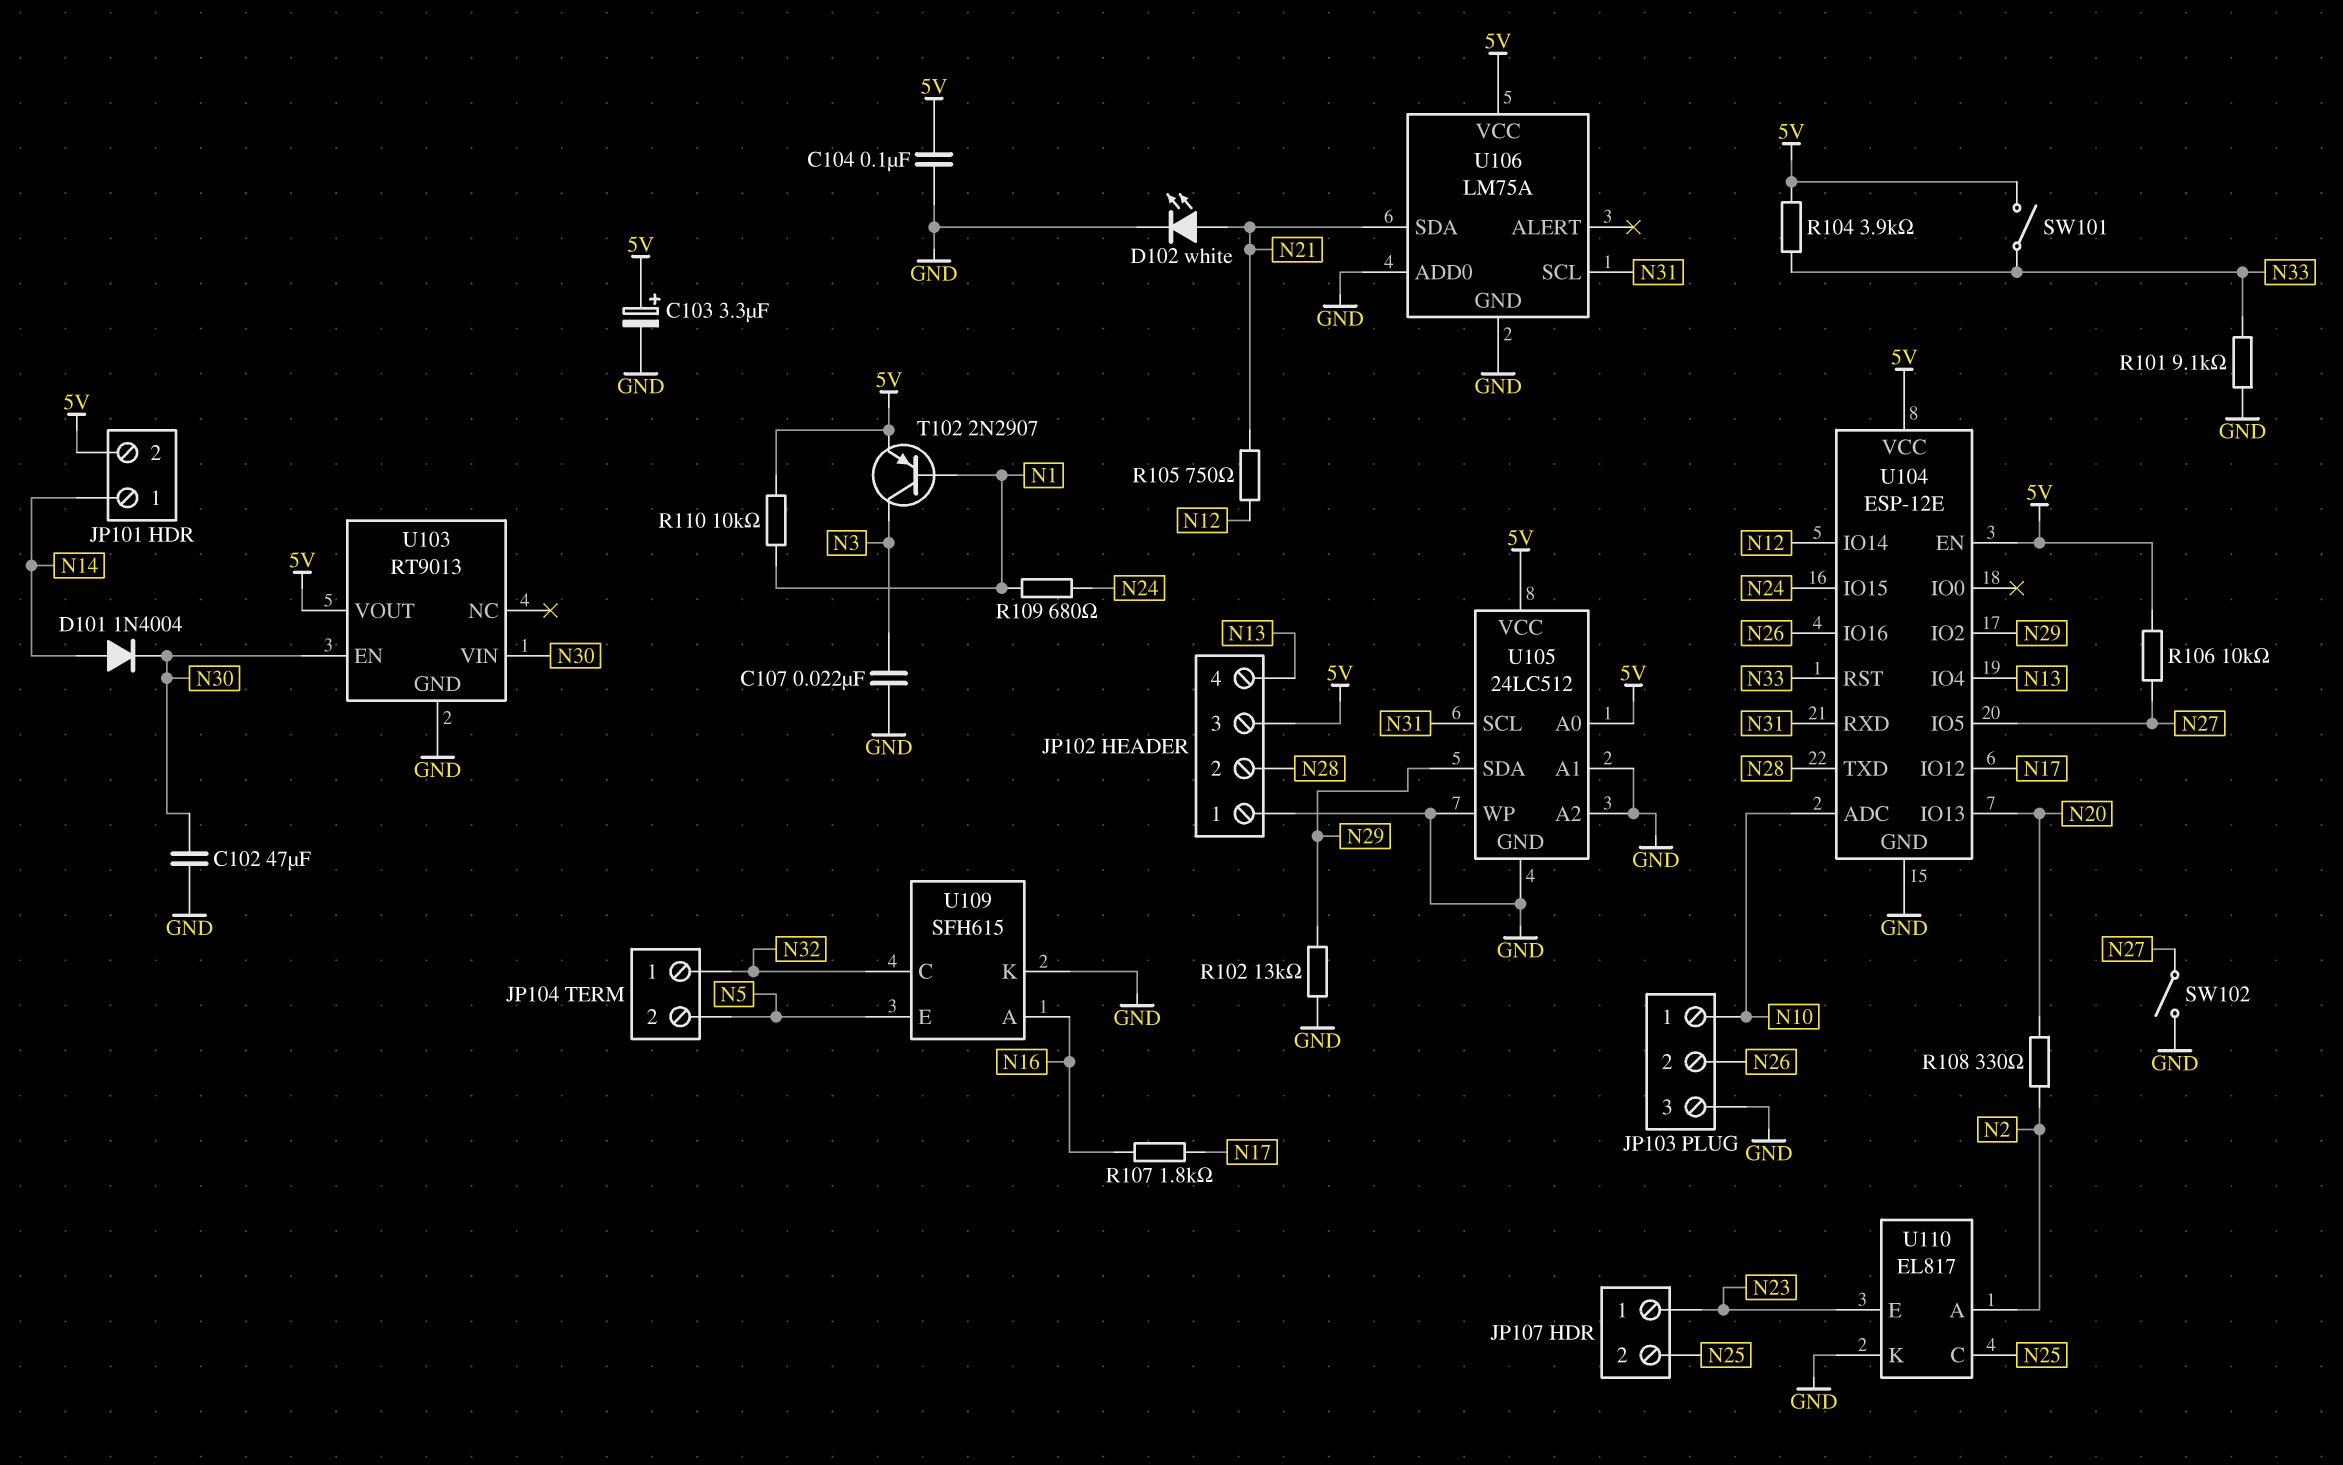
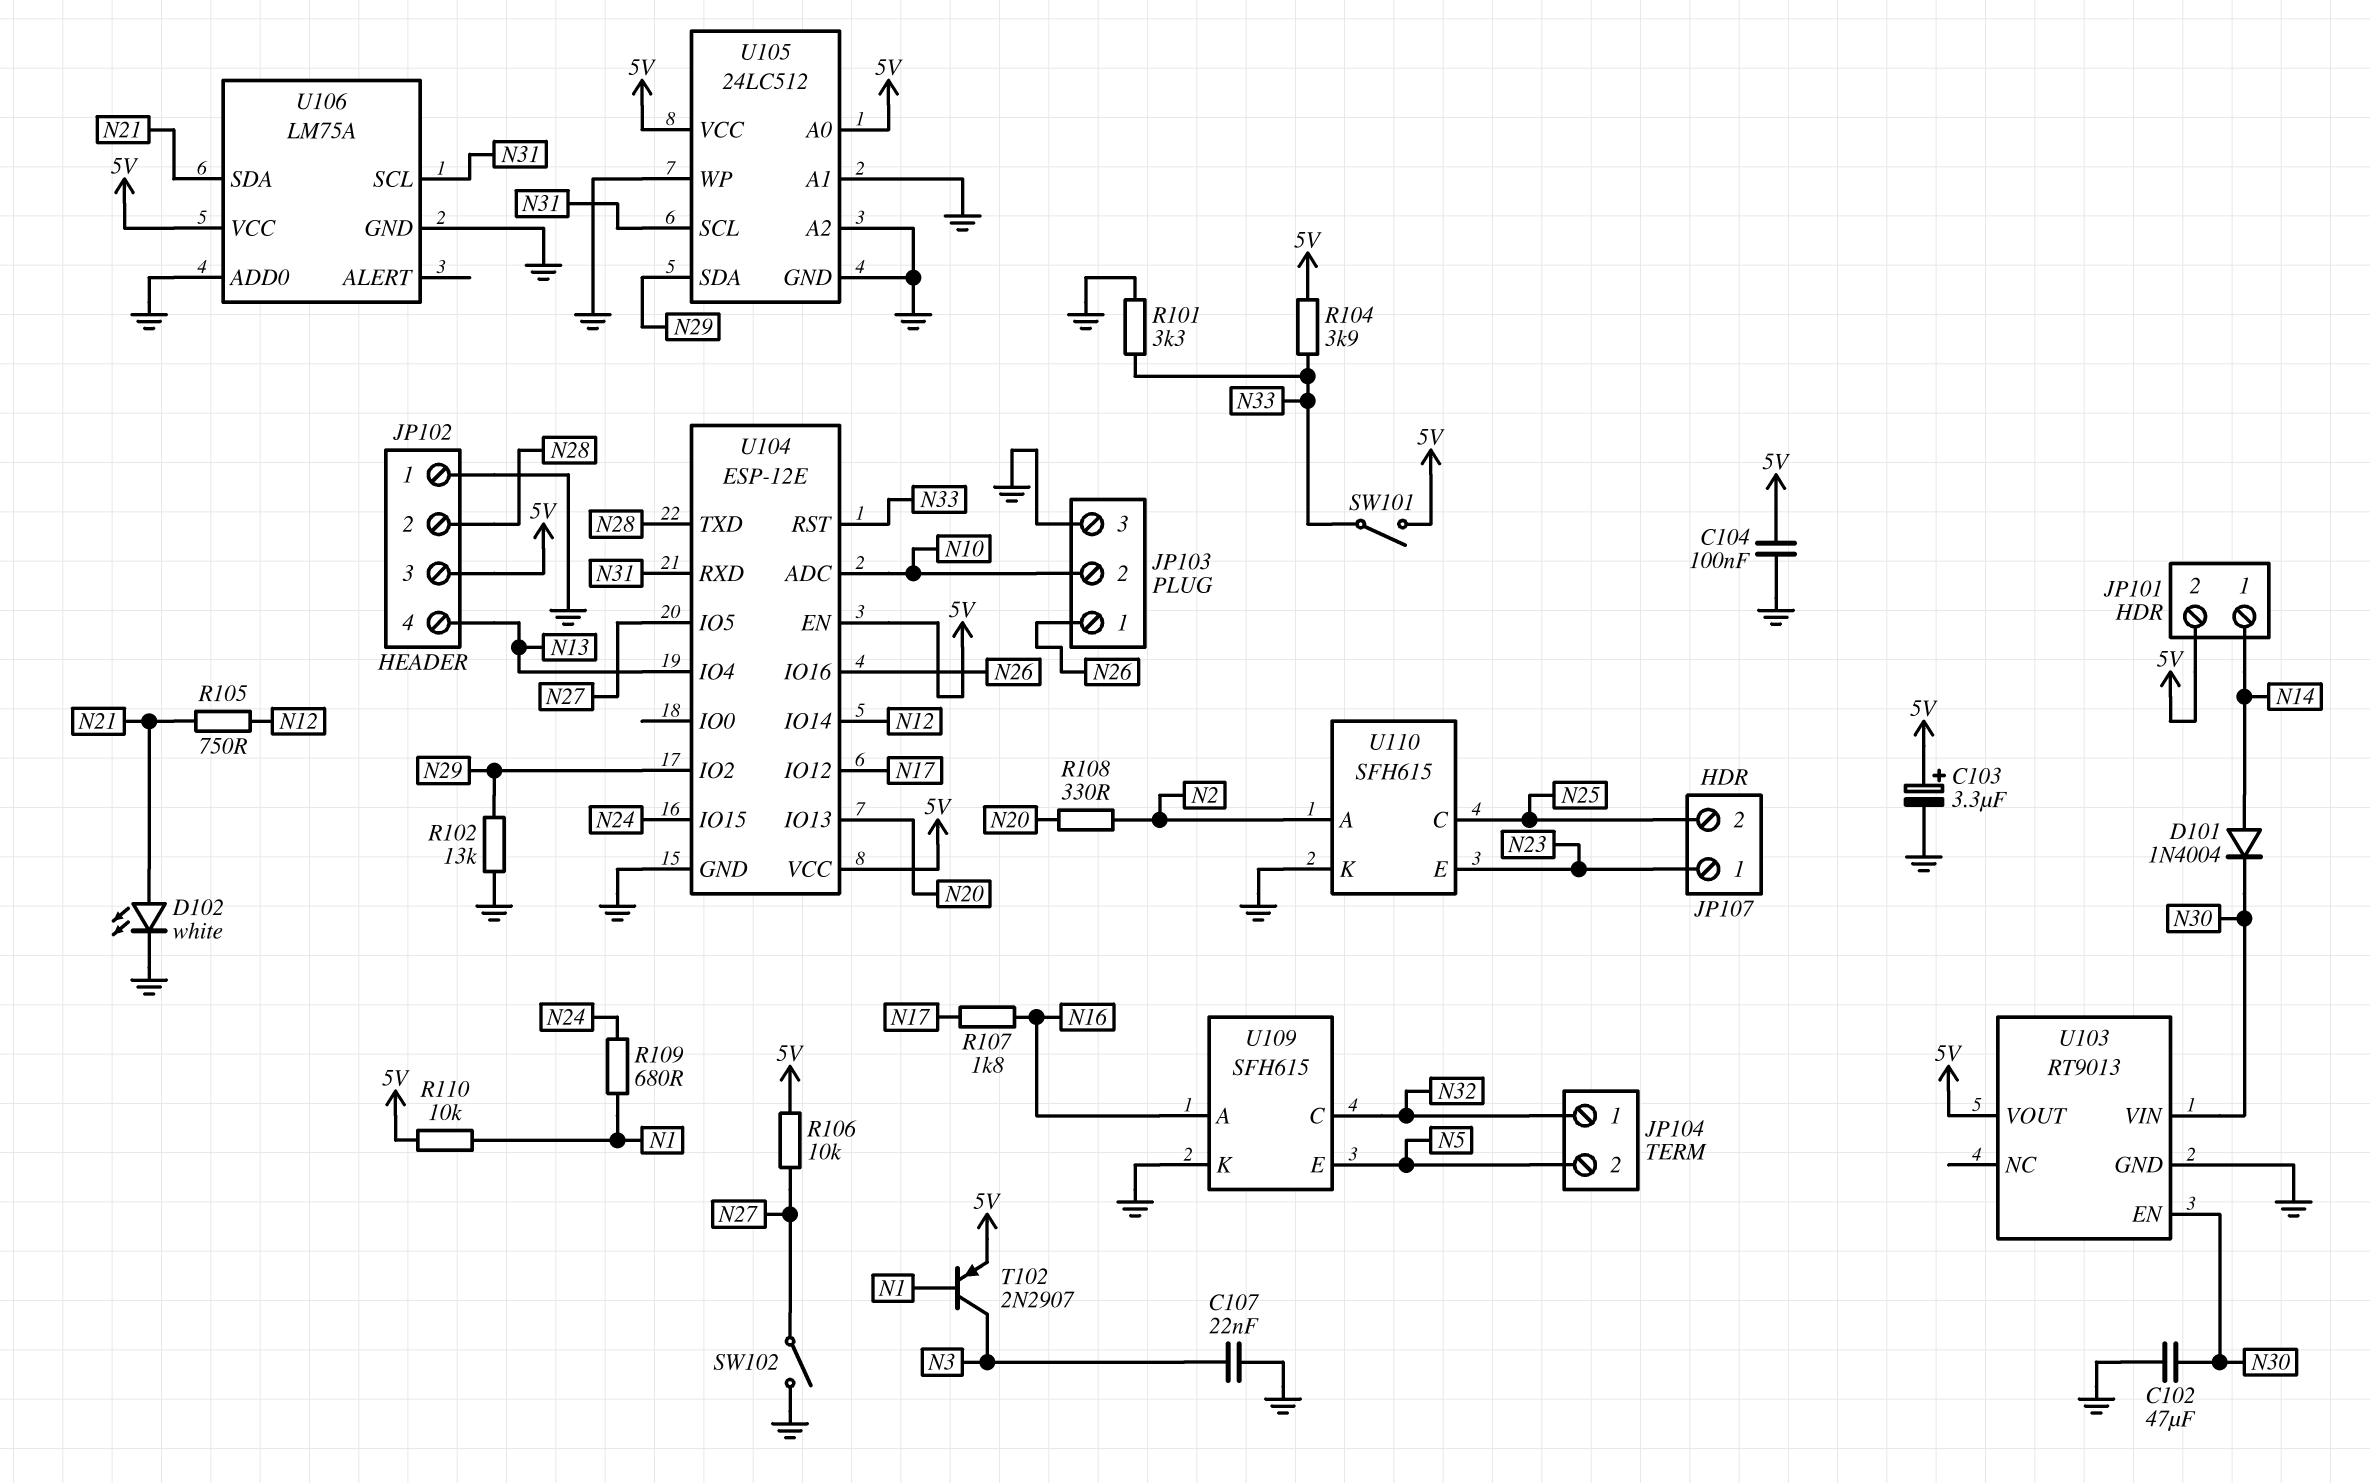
JP103 pin 1: N10 -> N26
JP103 pin 2: N26 -> N10
R101: 9.1k (GND, N33) -> 3.3k (GND, N33)
U110: EL817 -> SFH615

